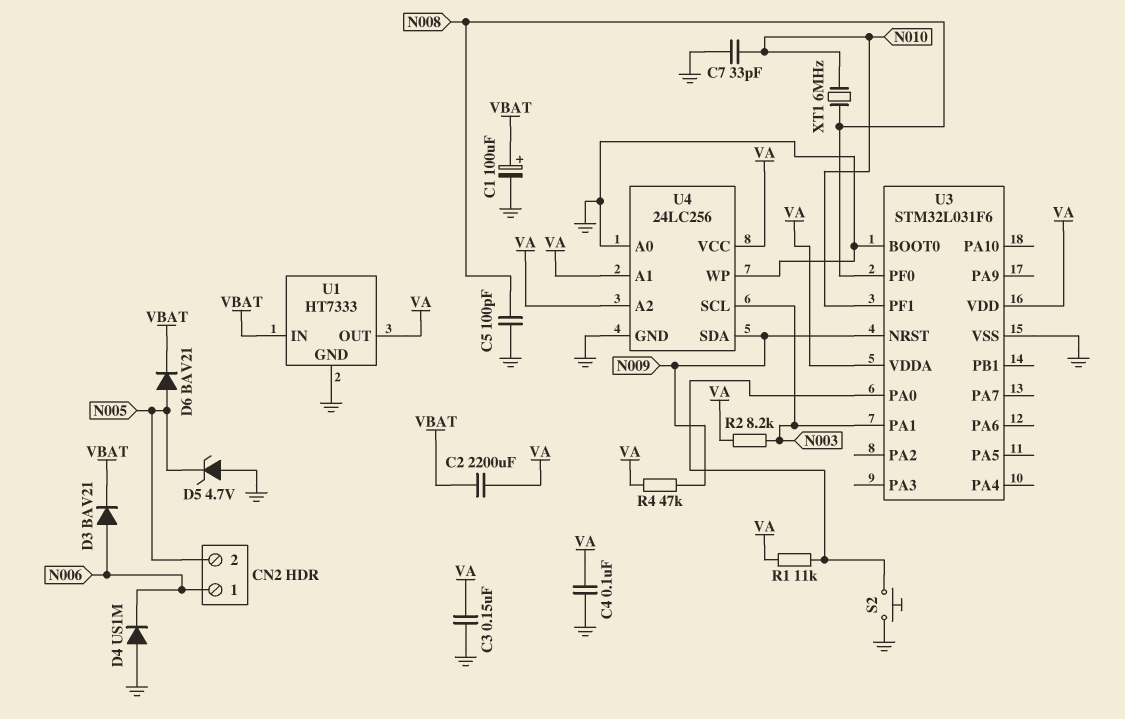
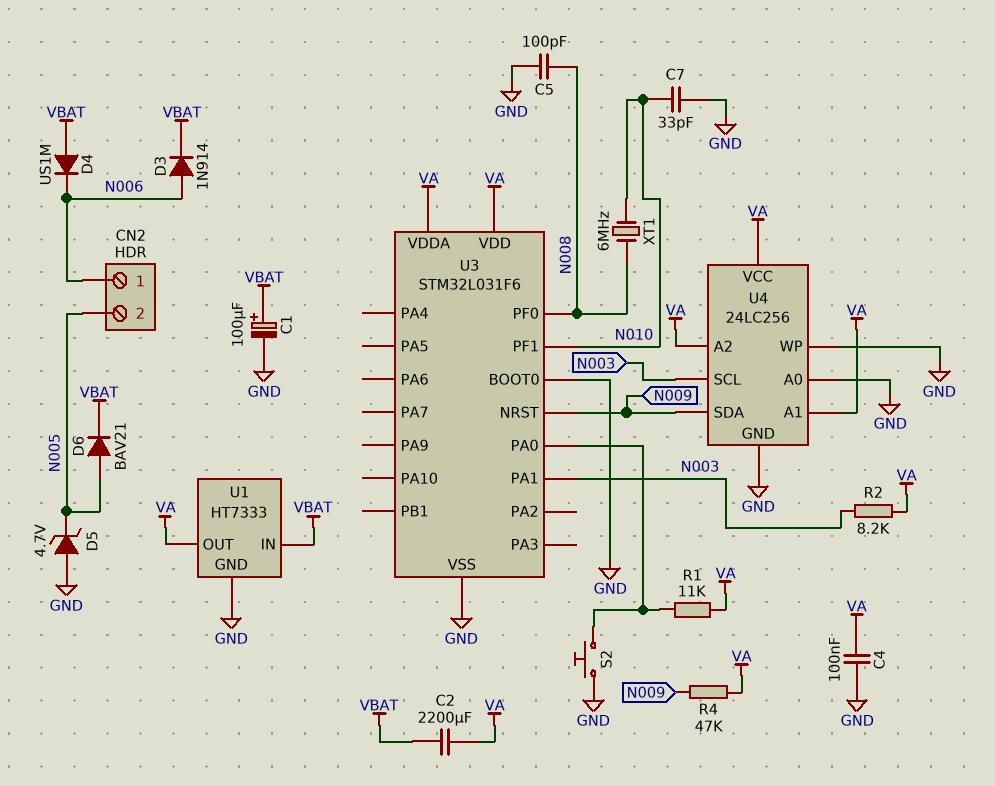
C3: 150nF (GND, VA) -> none
D3: diode BAV21 (A N006, K VBAT) -> diode 1N914 (A N006, K VBAT)
D4: diode US1M (A GND, K N006) -> diode US1M (A VBAT, K N006)

